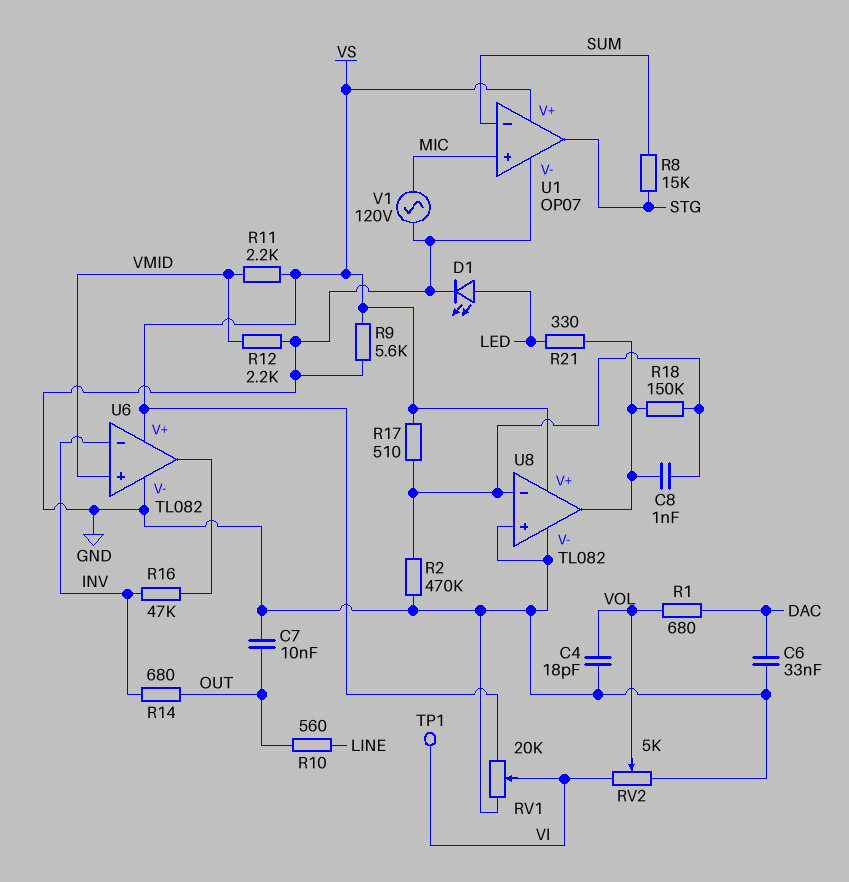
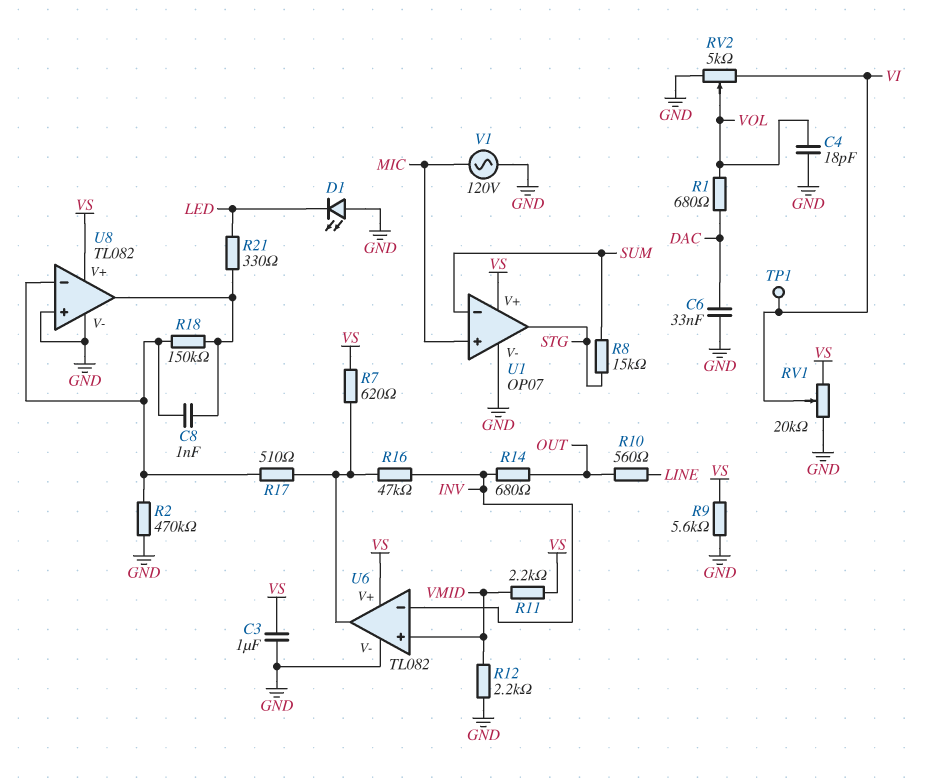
C3: none -> 1uF (GND, VS)
C7: 10nF (GND, OUT) -> none
D1: LED (A LED, K GND) -> LED (A GND, K LED)
R7: none -> 620 (U6/out, VS)
R17: 510 (U8/in-, VS) -> 510 (U6/out, U8/in-)

